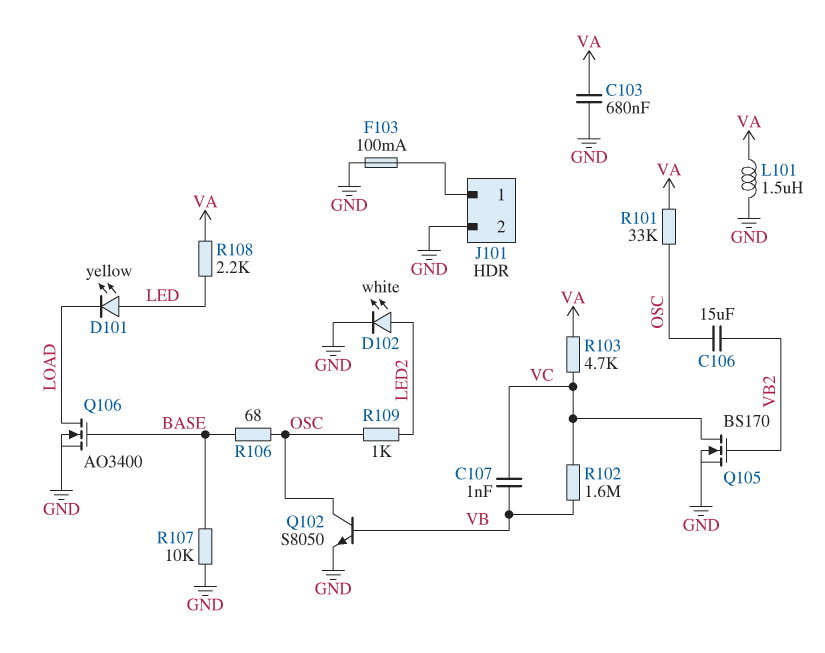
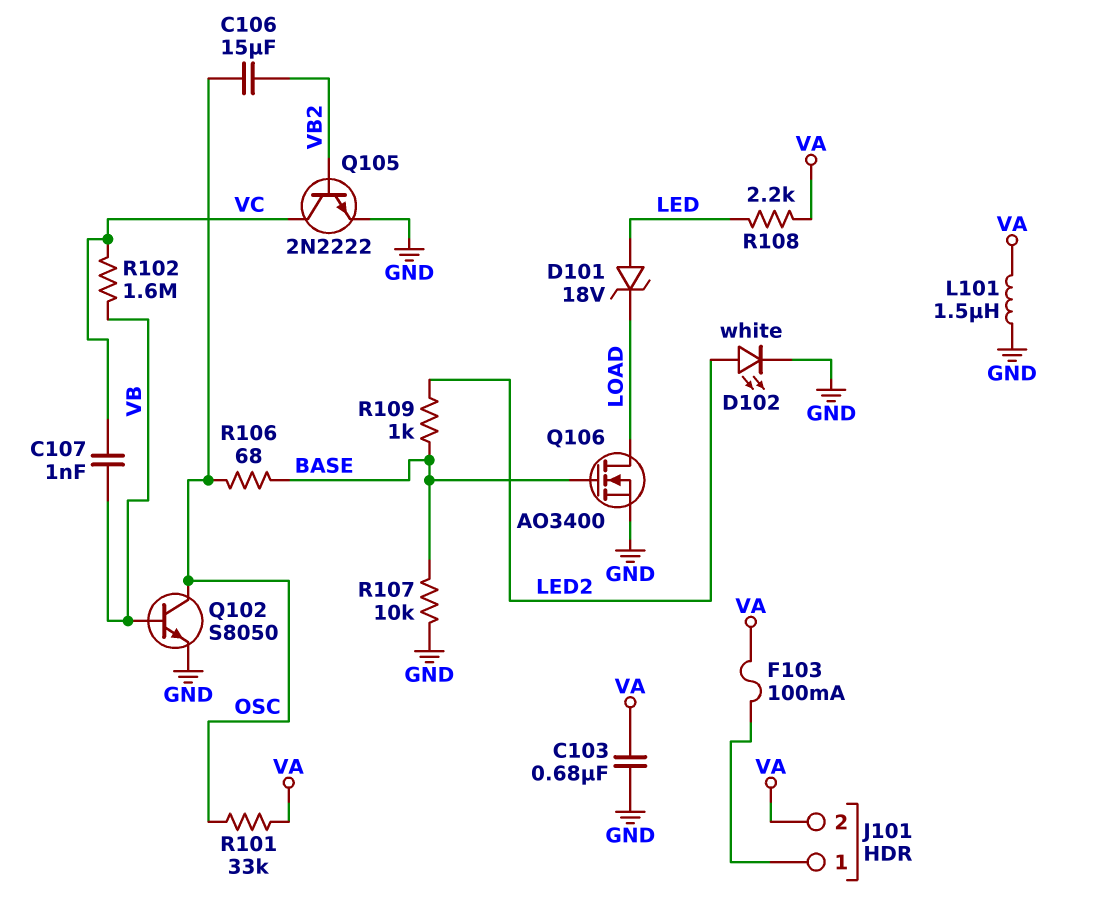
D101: LED yellow (A LED, K LOAD) -> zener 18V (A LED, K LOAD)
F103: 100mA (GND, J101/1) -> 100mA (J101/1, VA)
J101 pin 2: GND -> VA
Q105: NMOS BS170 (G VB2, D VC, S GND) -> NPN 2N2222 (B VB2, C VC, E GND)
R103: 4.7k (VA, VC) -> none
R109: 1k (LED2, OSC) -> 1k (BASE, LED2)

